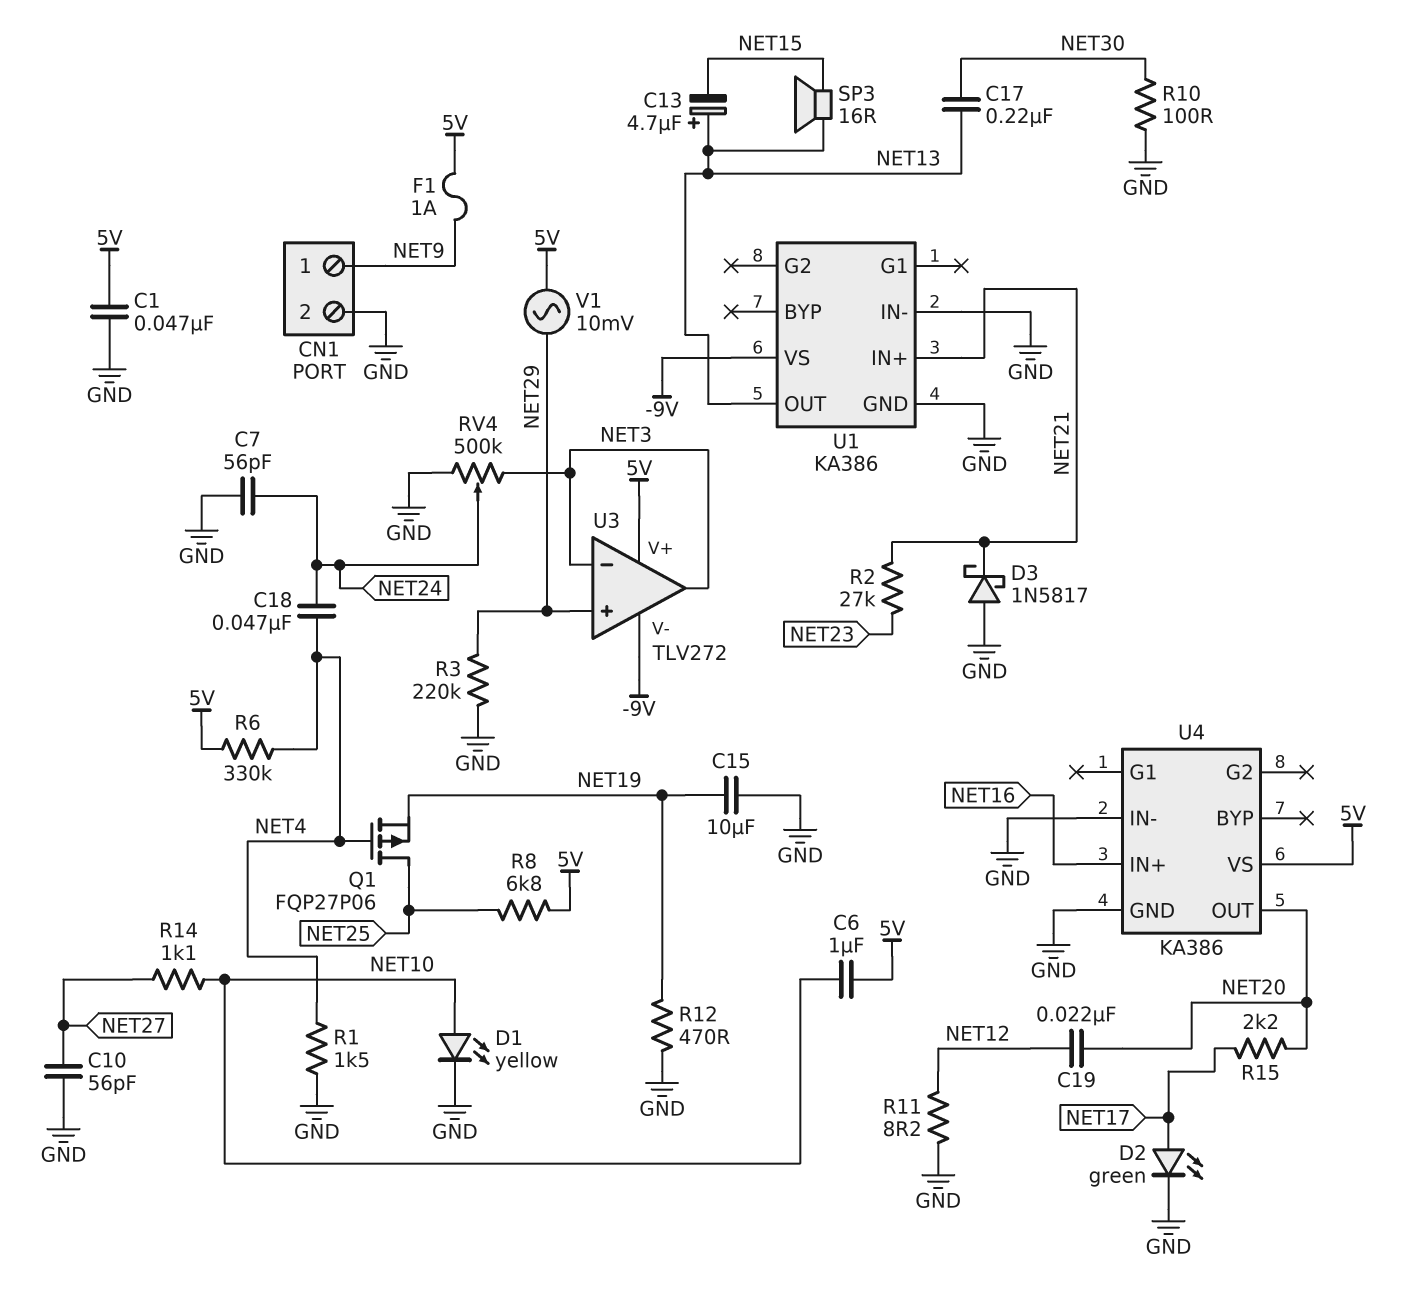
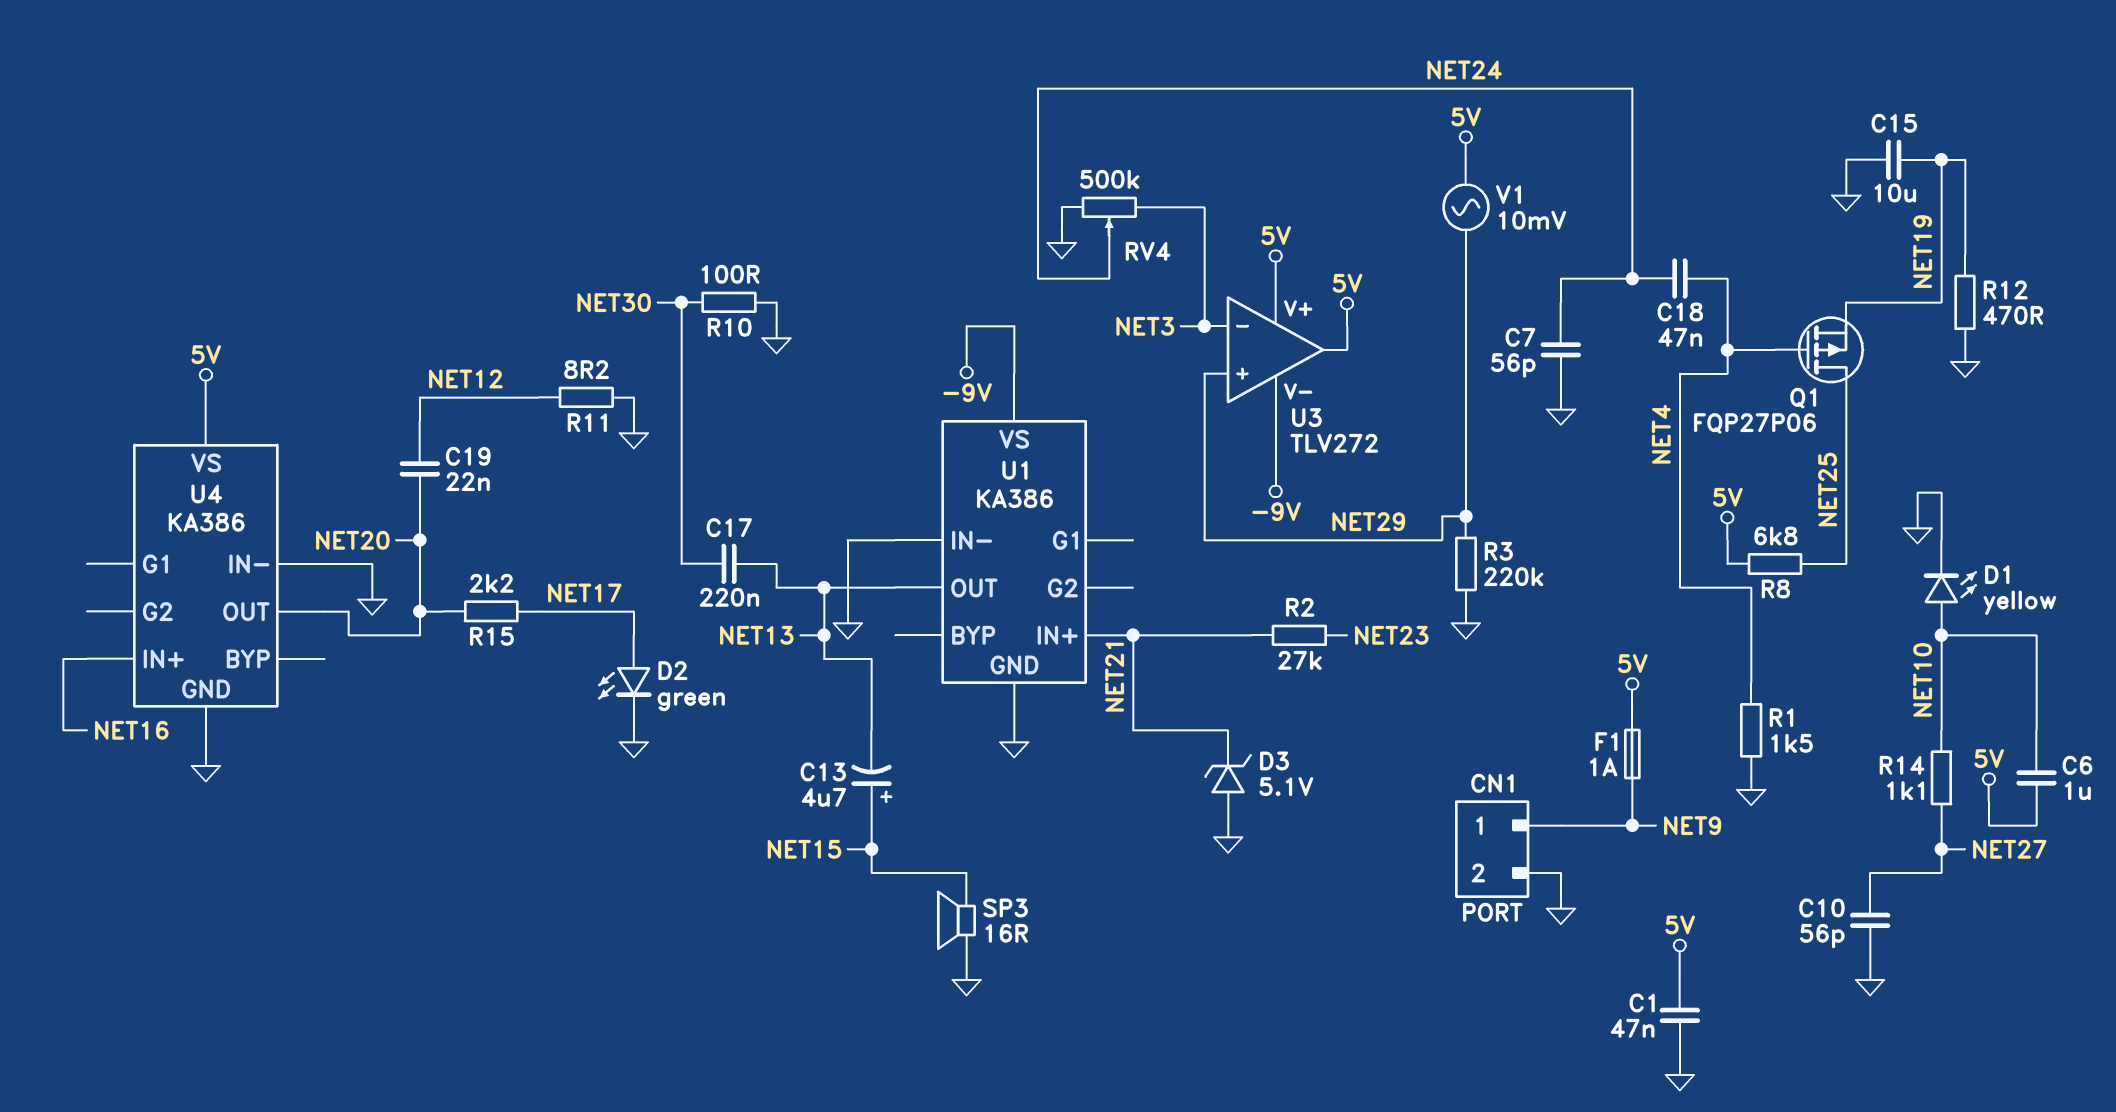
C13: 4.7uF (plus NET13, minus NET15) -> 4.7uF (plus NET15, minus NET13)
D3: schottky 1N5817 (A GND, K NET21) -> zener 5.1V (A GND, K NET21)
R6: 330k (5V, NET4) -> none
SP3: speaker 16R (NET13, NET15) -> speaker 16R (GND, NET15)
U3 pin out: NET3 -> 5V

